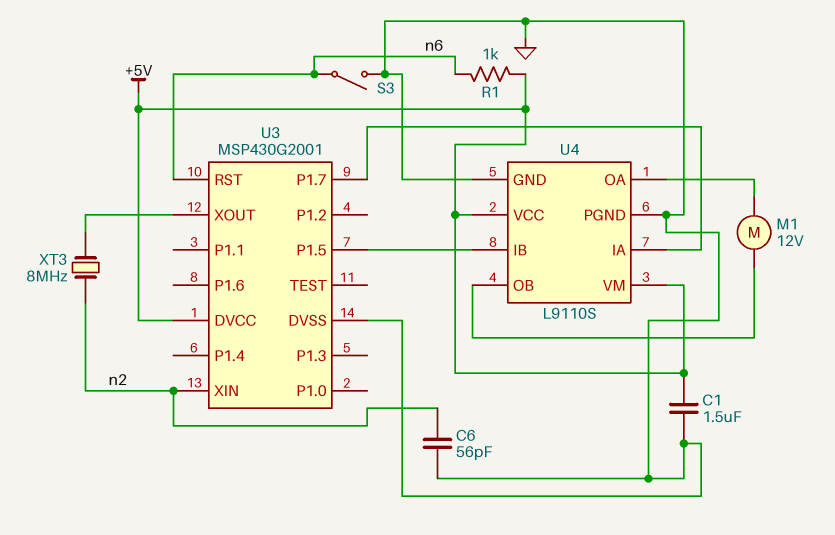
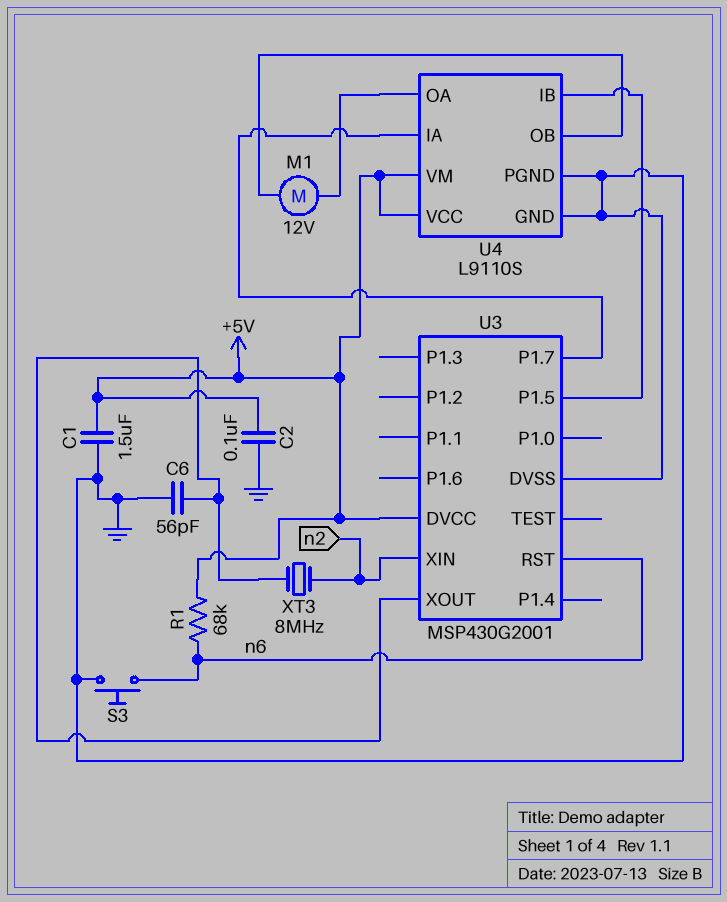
C2: none -> 100nF (+5V, GND)
C6: 56pF (GND, n2) -> 56pF (GND, U3/XOUT)
R1: 1k (+5V, n6) -> 68k (+5V, n6)
S3: switch (GND, n6) -> button (GND, n6)

